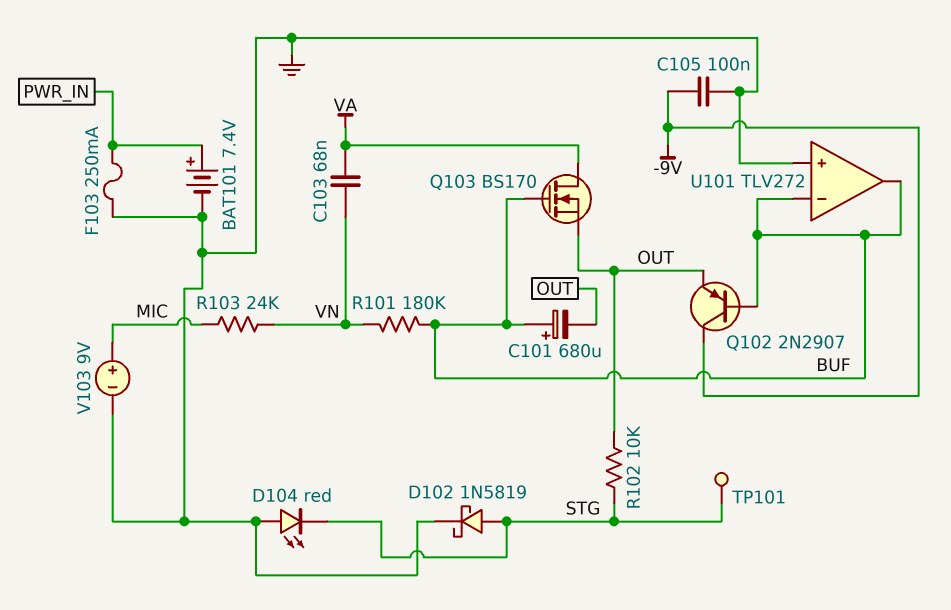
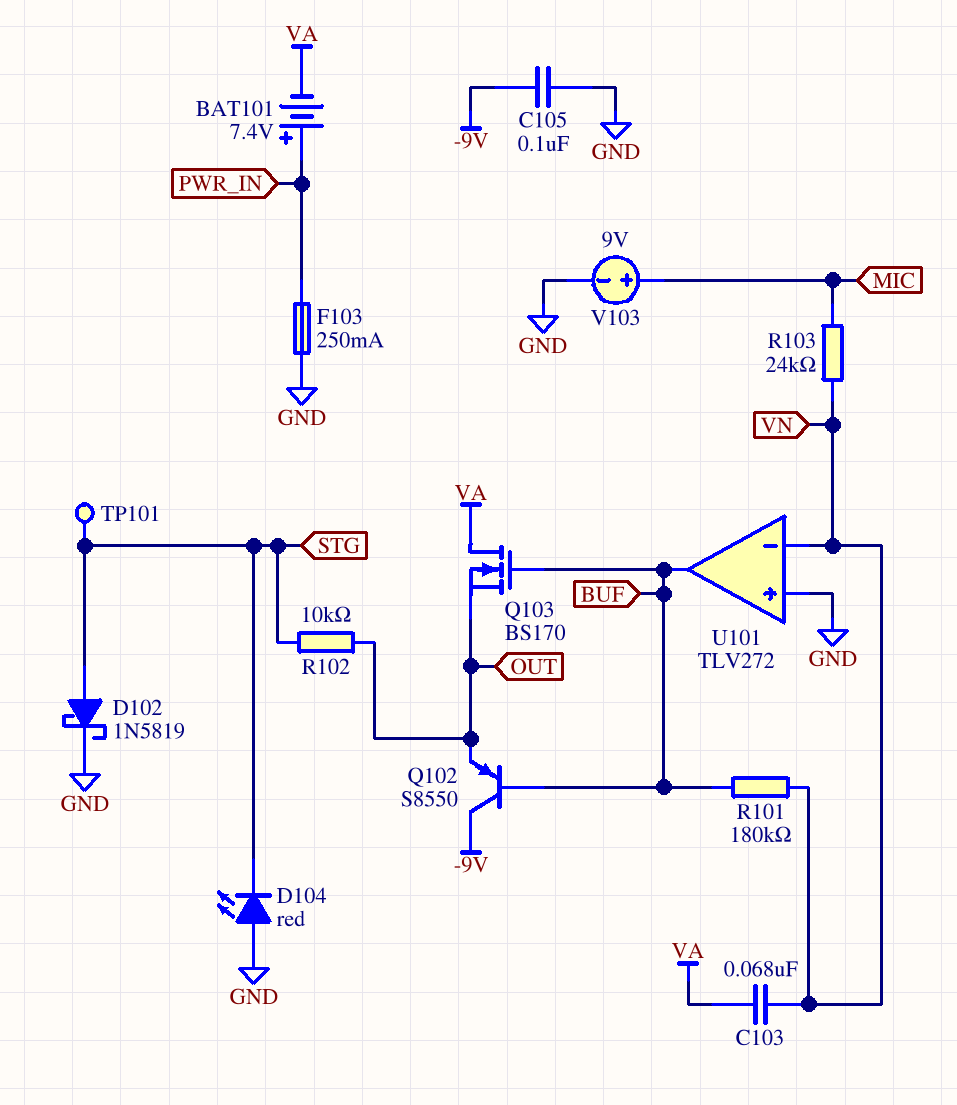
BAT101: 7.4V (plus PWR_IN, minus GND) -> 7.4V (plus PWR_IN, minus VA)
C101: 680uF (plus BUF, minus OUT) -> none
Q102: PNP 2N2907 (B BUF, C -9V, E OUT) -> PNP S8550 (B BUF, C -9V, E OUT)
U101 pin in-: BUF -> VN

